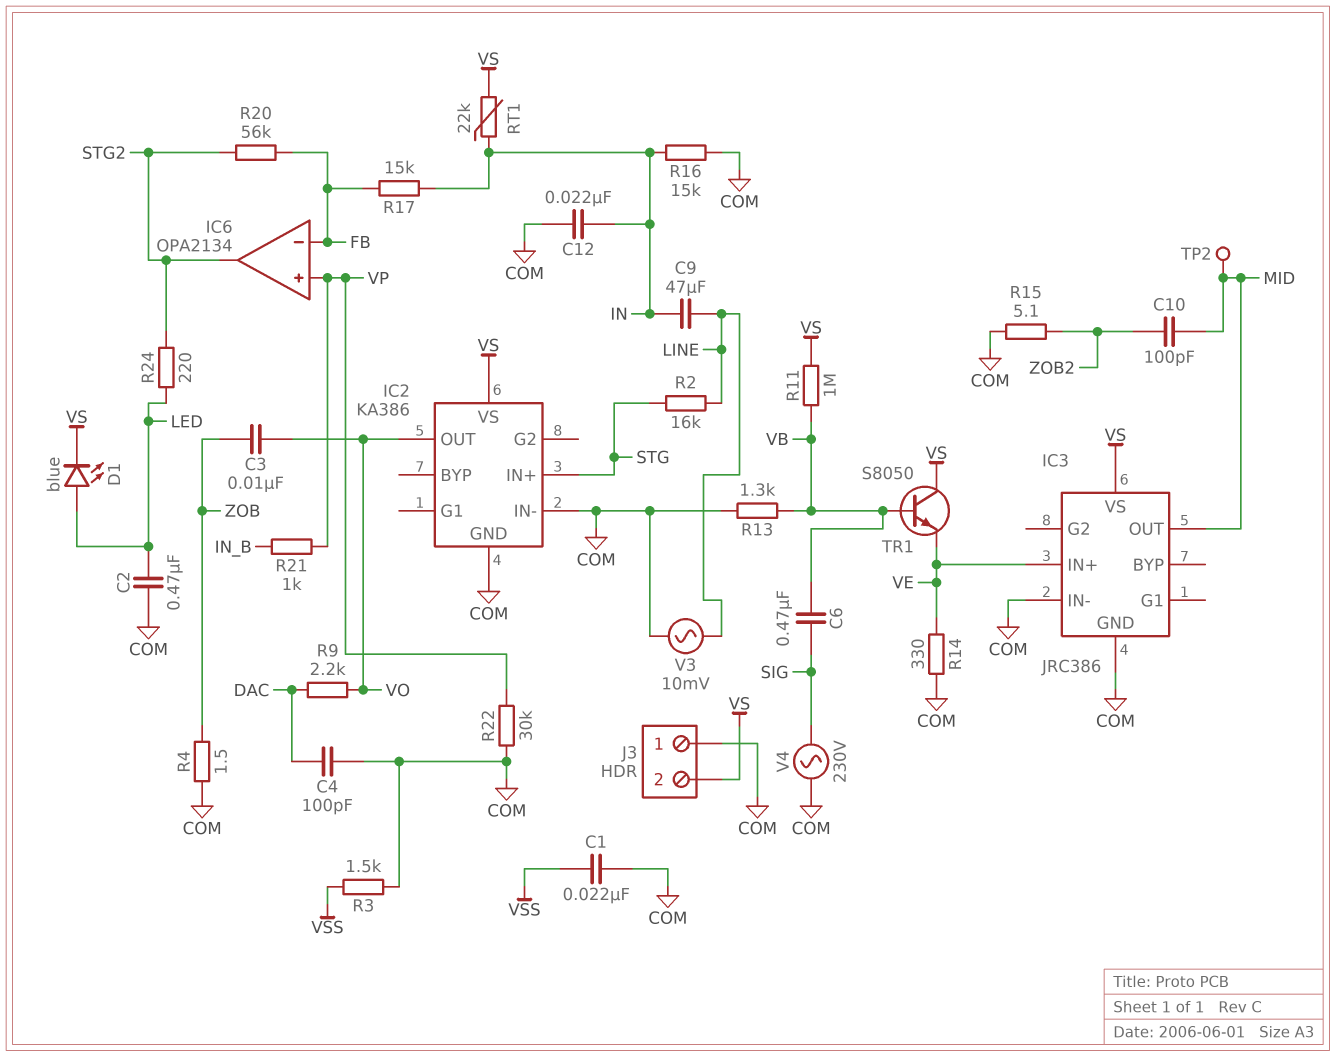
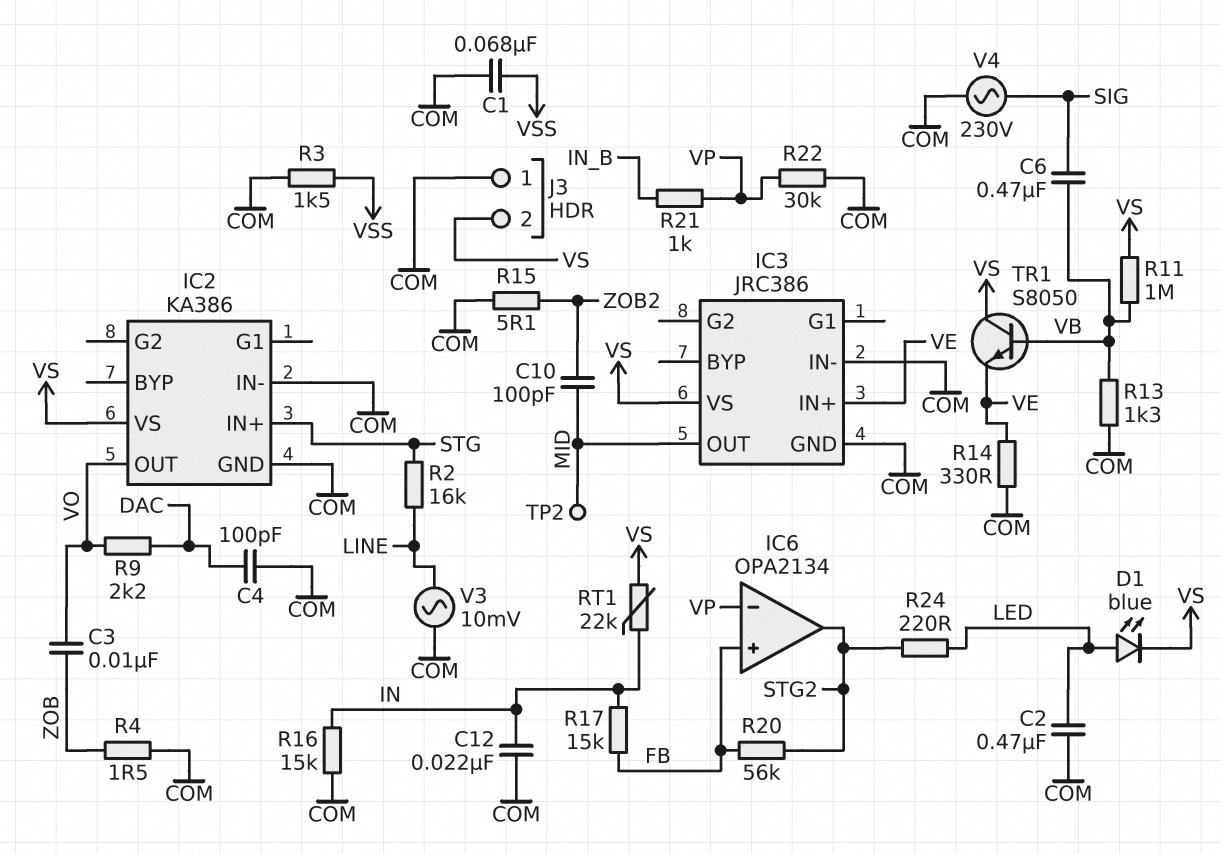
C1: 22nF (COM, VSS) -> 68nF (COM, VSS)
C9: 47uF (IN, LINE) -> none
IC6 pin in+: VP -> FB
IC6 pin in-: FB -> VP

